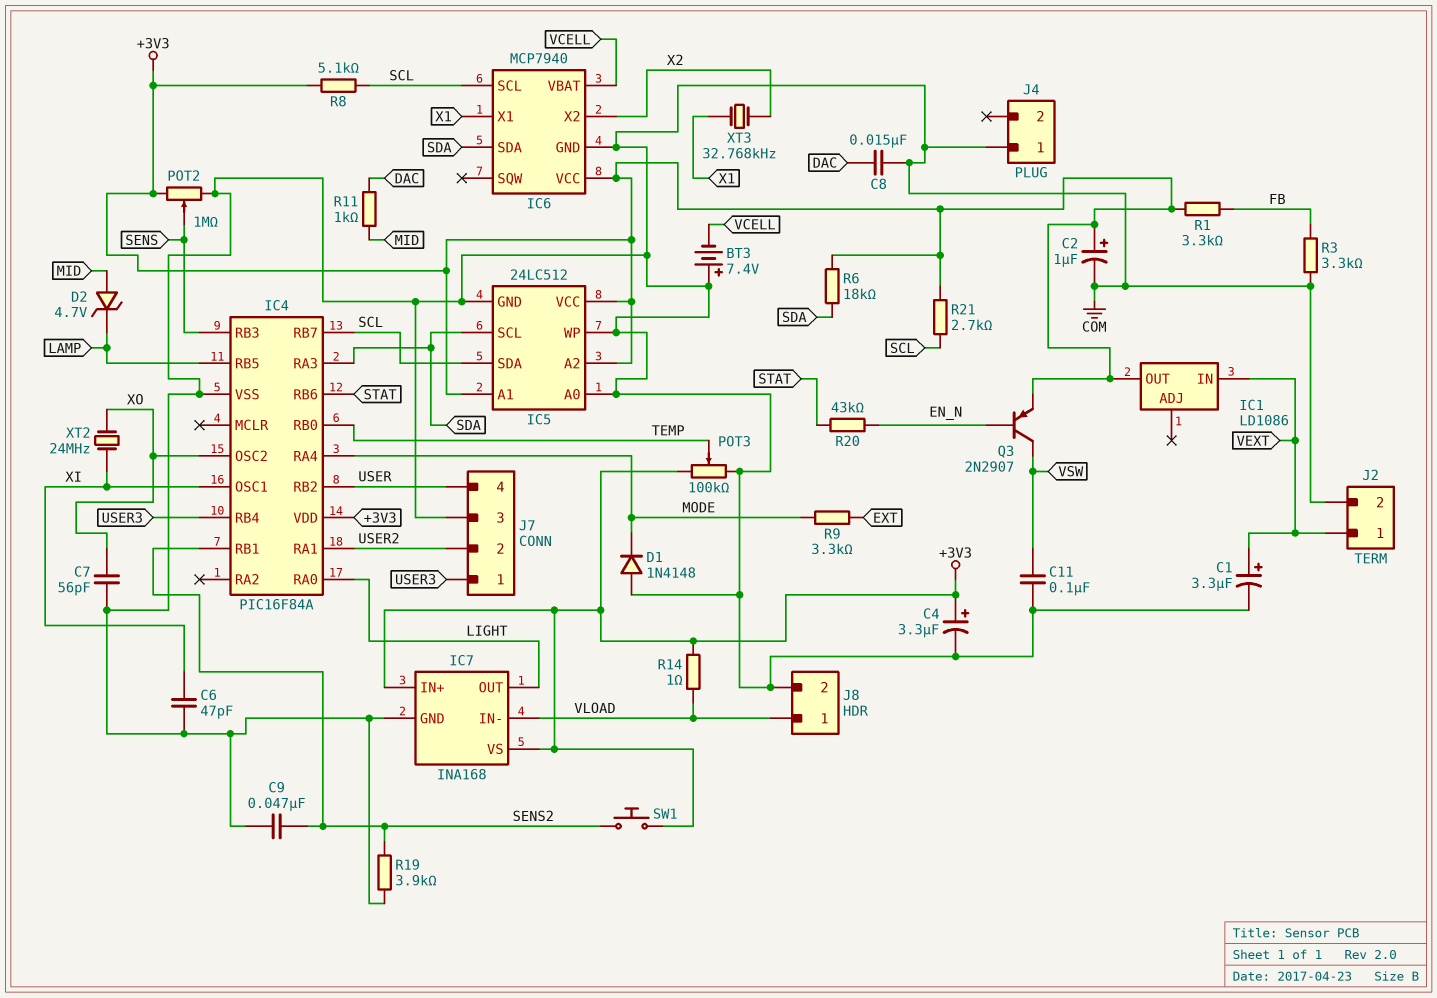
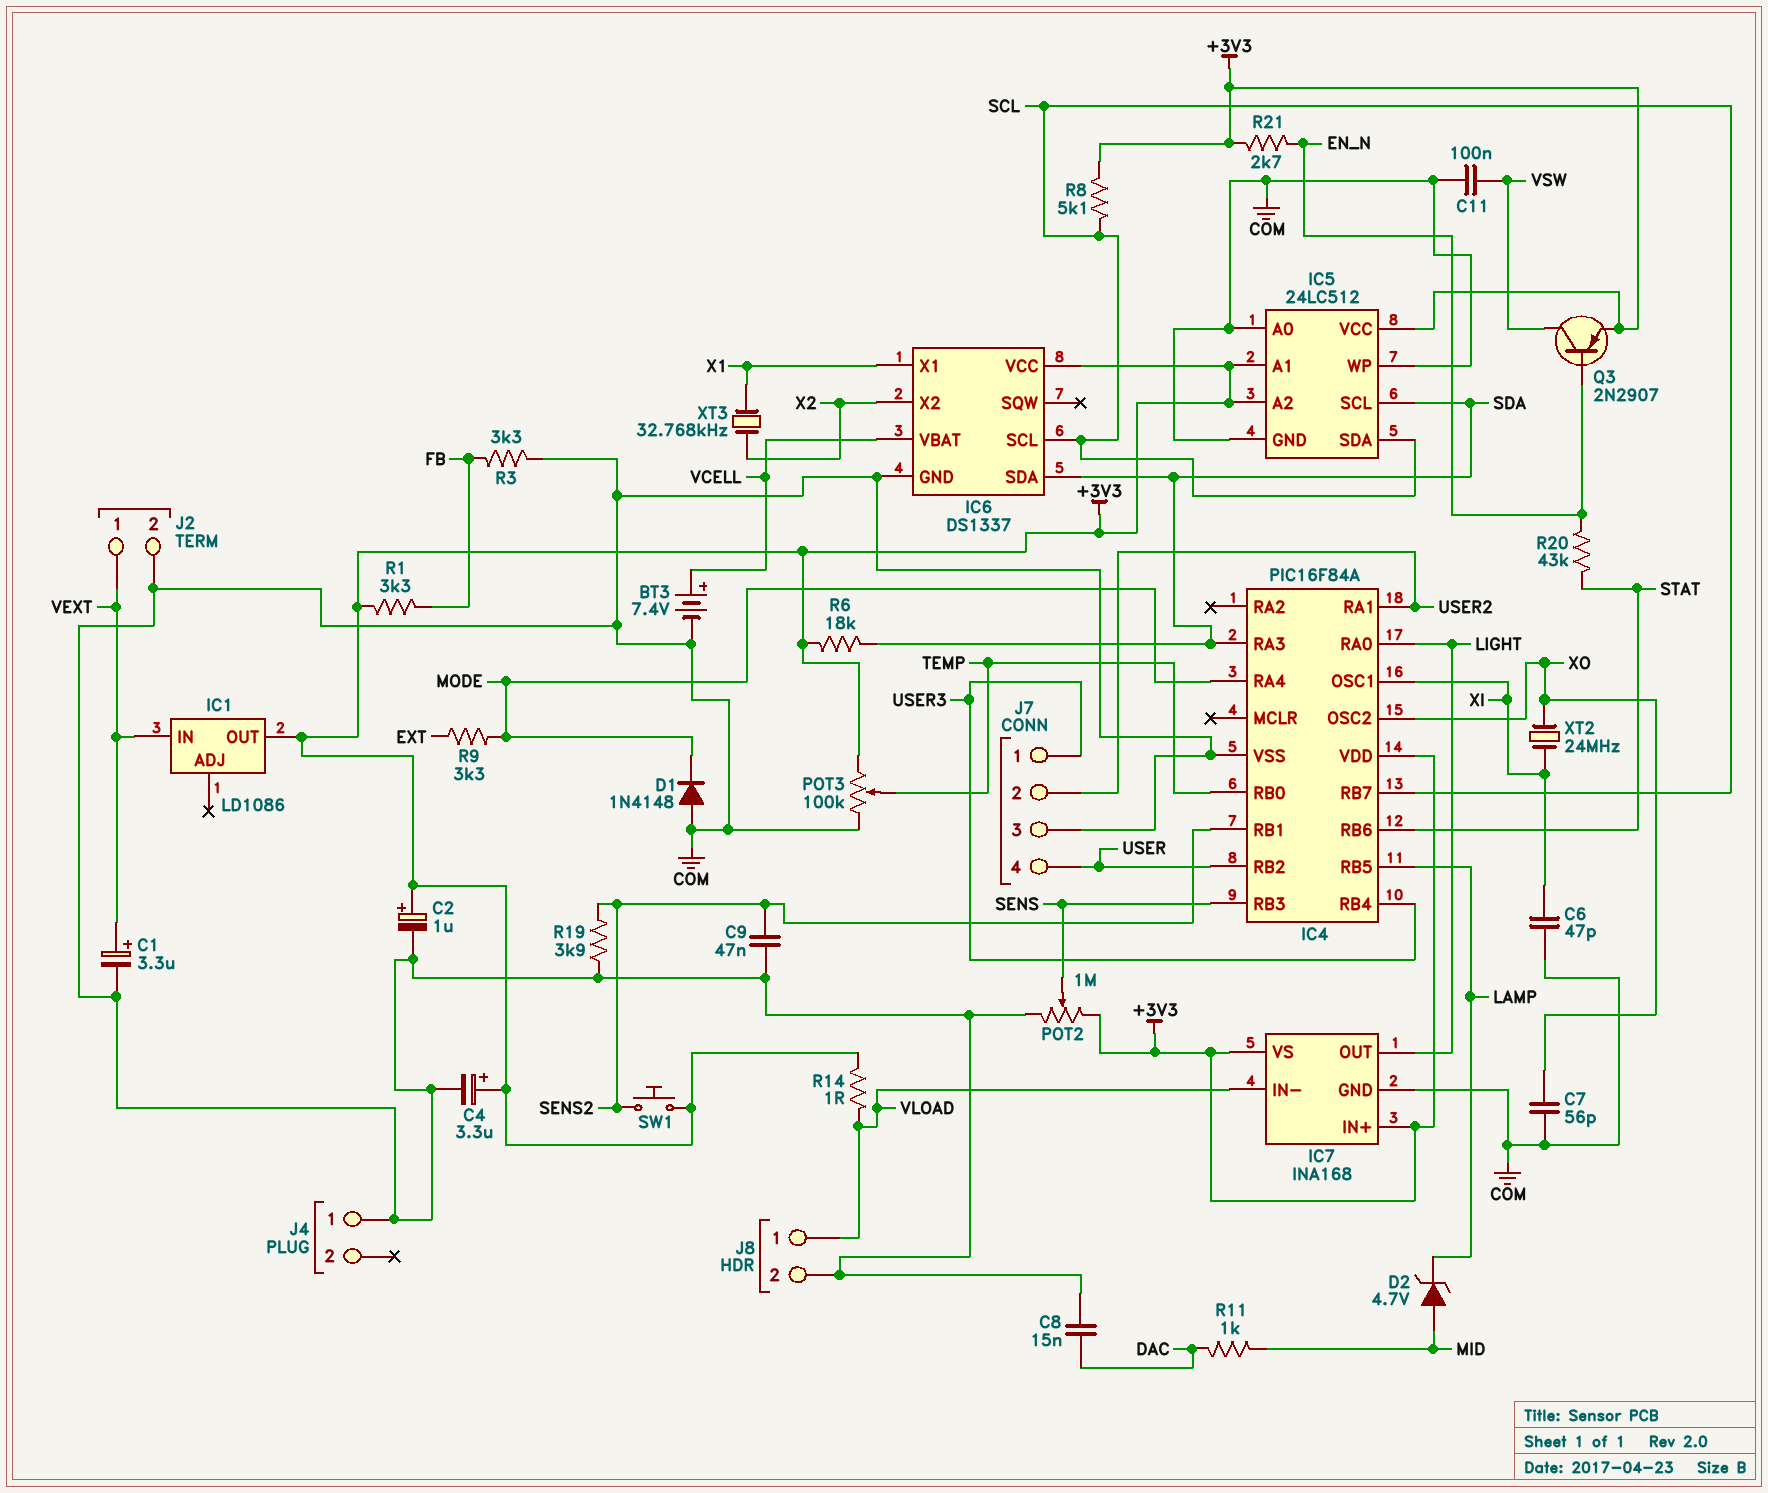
BT3: 7.4V (plus COM, minus VCELL) -> 7.4V (plus VCELL, minus COM)
IC6: MCP7940 -> DS1337
R21: 2.7k (+3V3, SCL) -> 2.7k (+3V3, EN_N)

